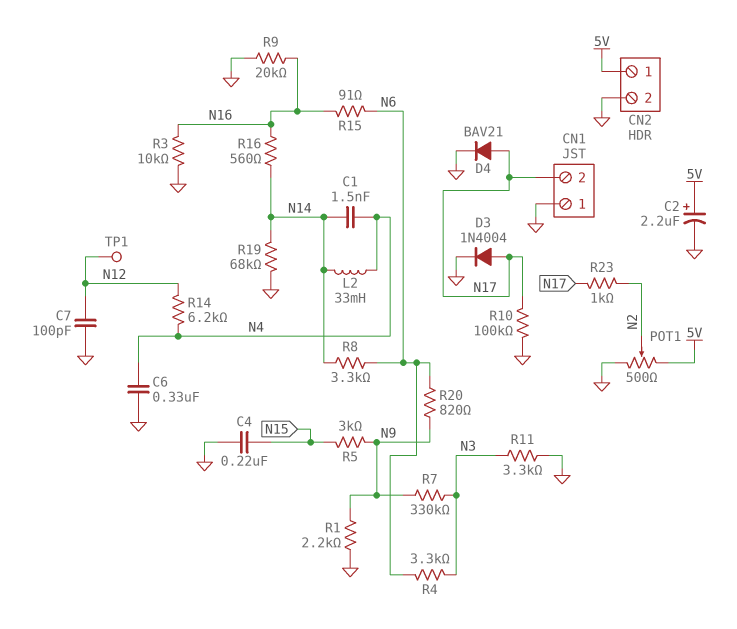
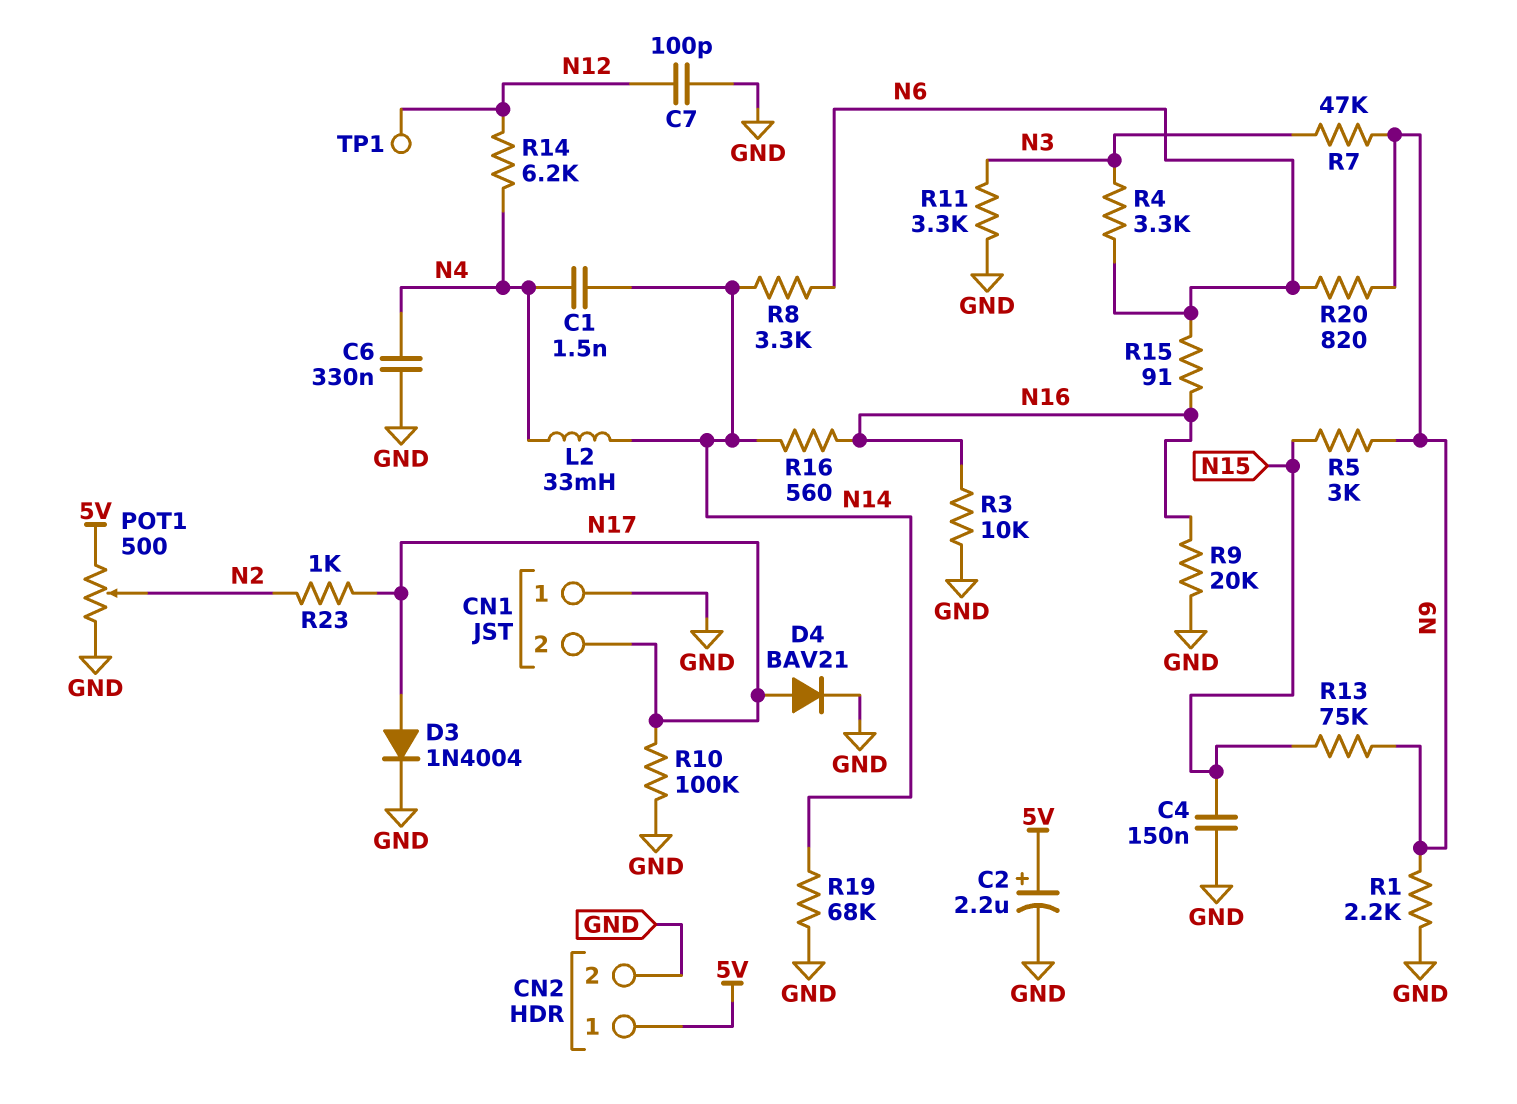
C4: 220nF (GND, N15) -> 150nF (GND, N15)
R7: 330k (N3, N9) -> 47k (N3, N9)
R13: none -> 75k (N9, N15)

